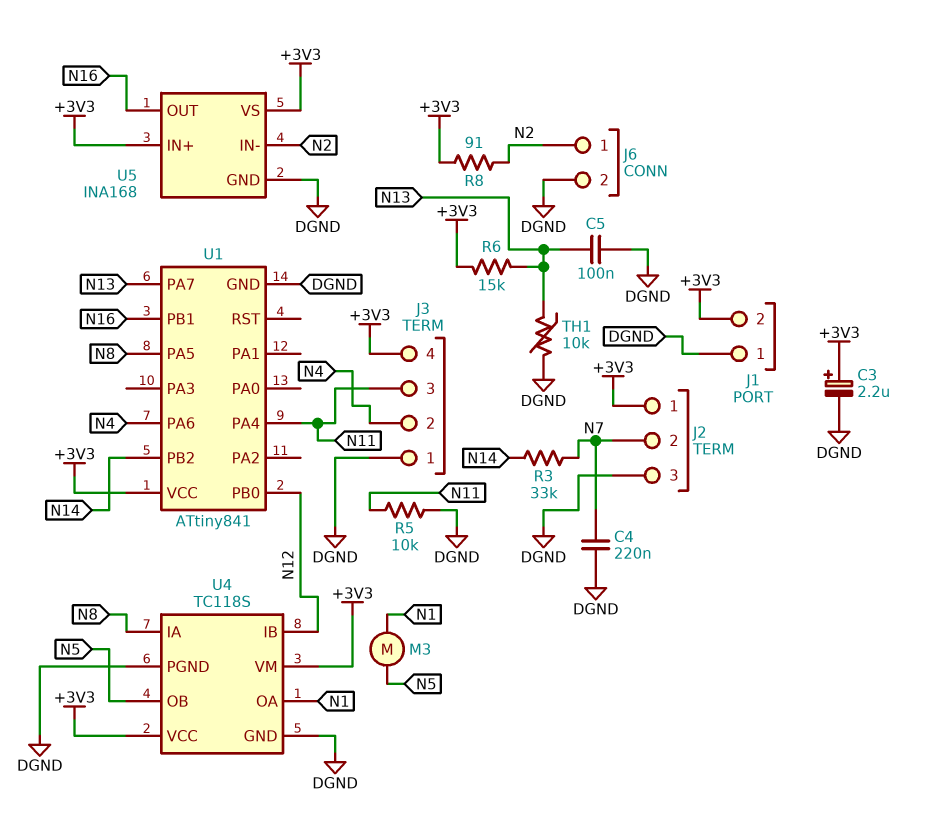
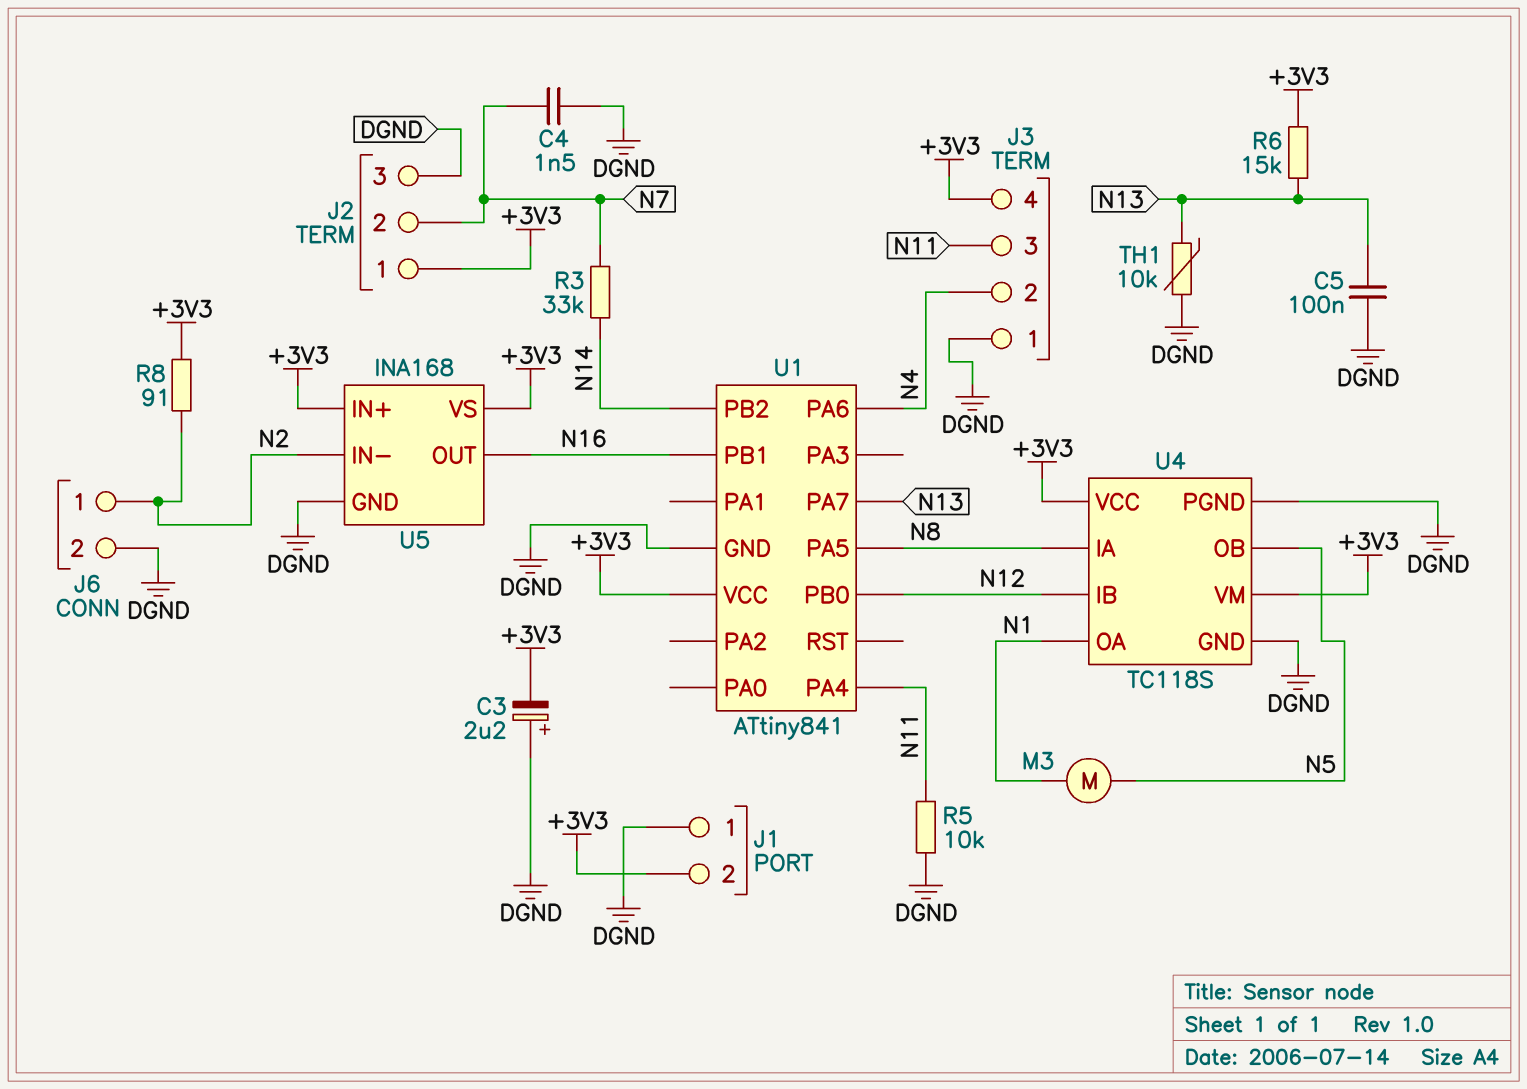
C3: 2.2uF (plus +3V3, minus DGND) -> 2.2uF (plus DGND, minus +3V3)
C4: 220nF (DGND, N7) -> 1.5nF (DGND, N7)

